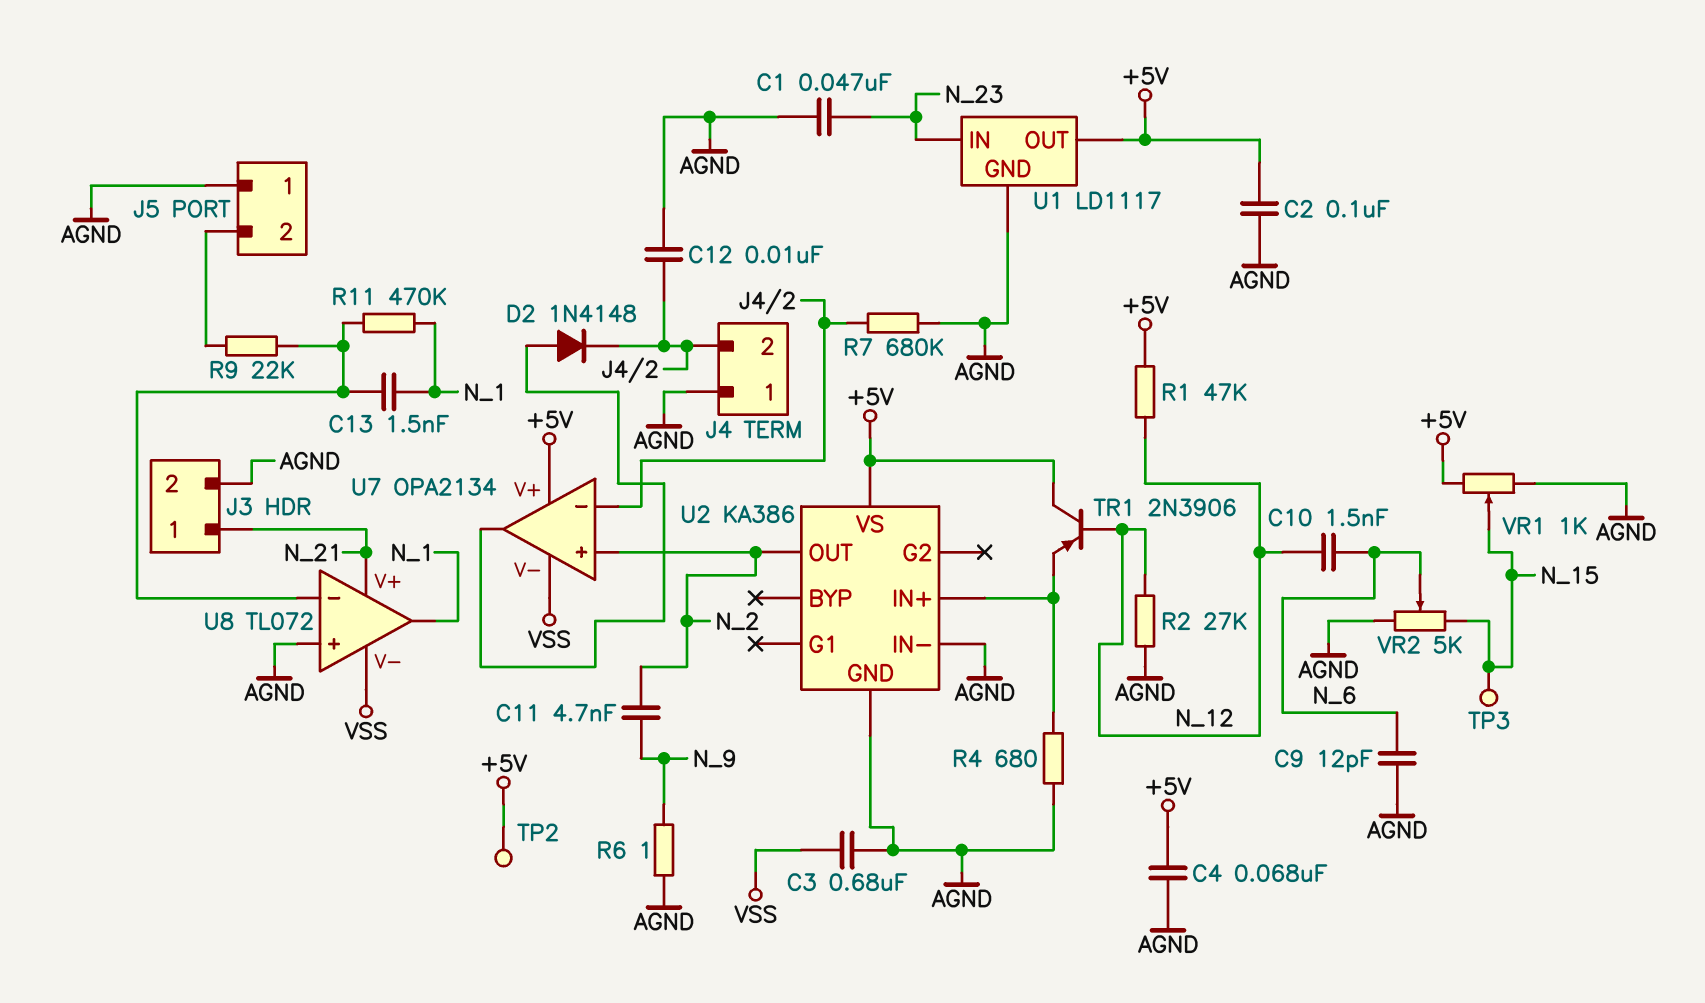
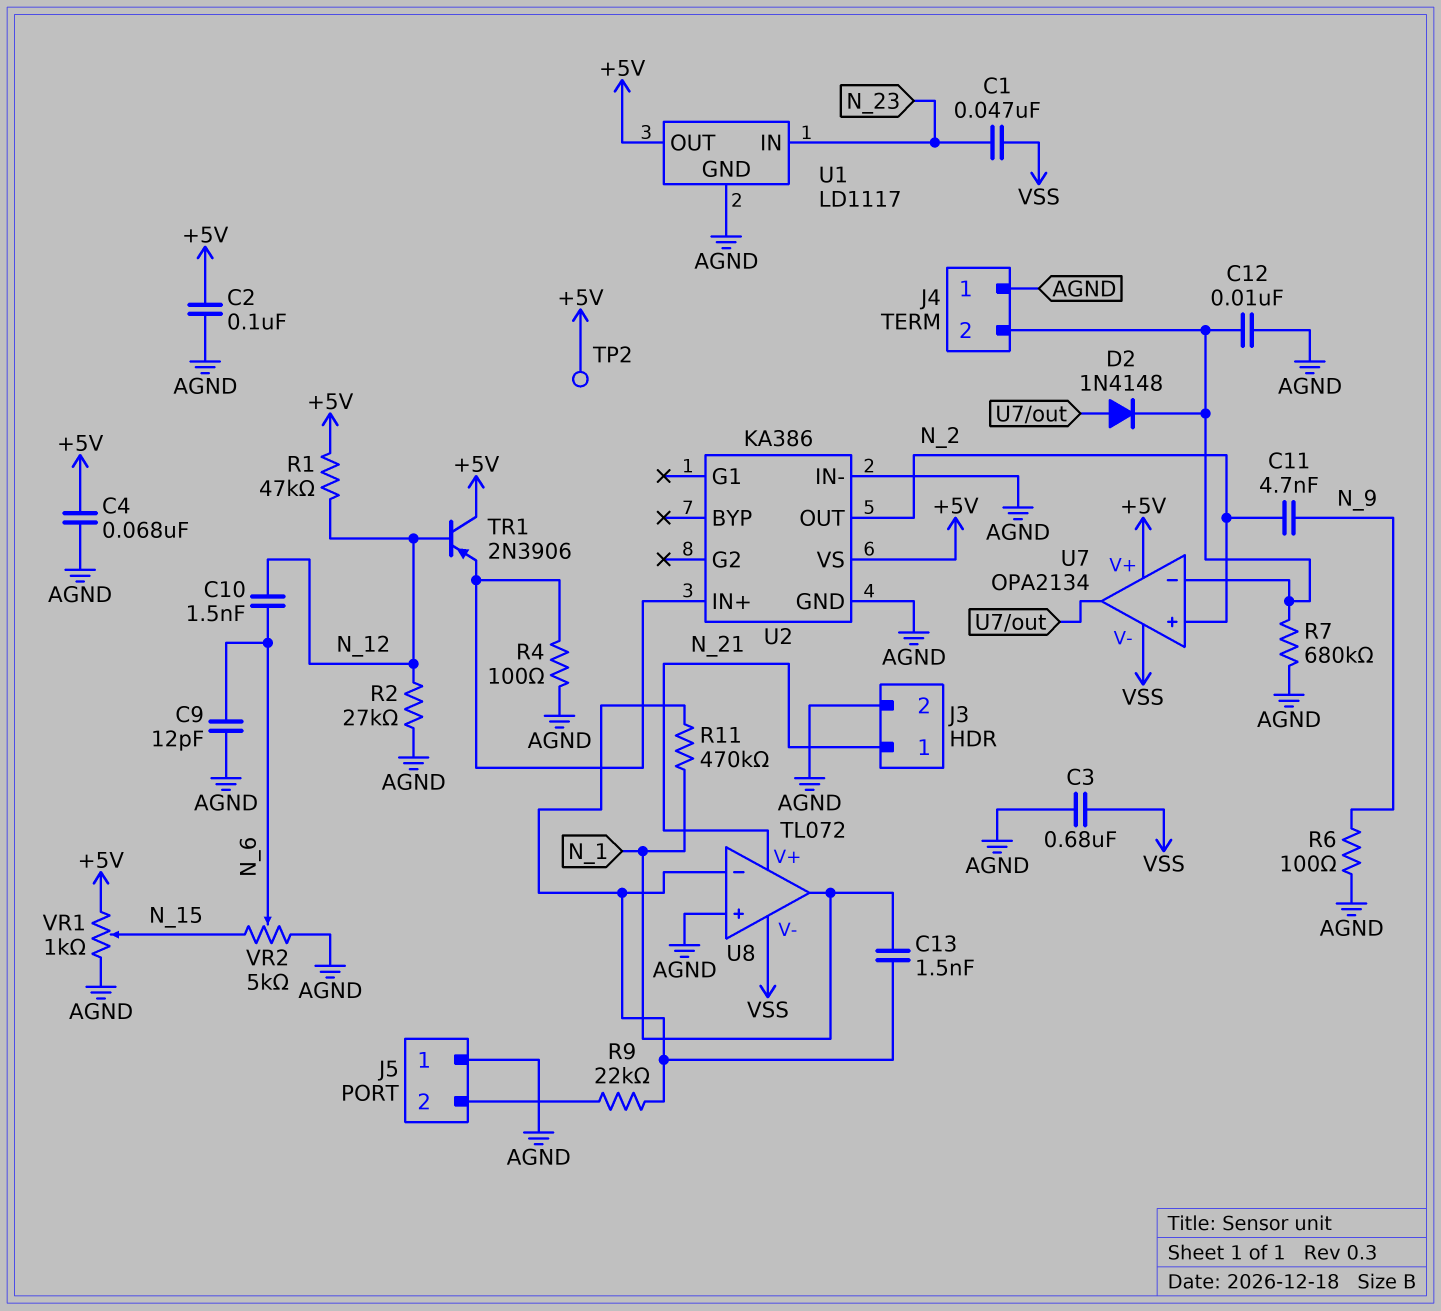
C1: 47nF (AGND, N_23) -> 47nF (N_23, VSS)
R4: 680 (AGND, U2/IN+) -> 100 (AGND, U2/IN+)
R6: 1 (AGND, N_9) -> 100 (AGND, N_9)
TP3: test point (N_15) -> none

